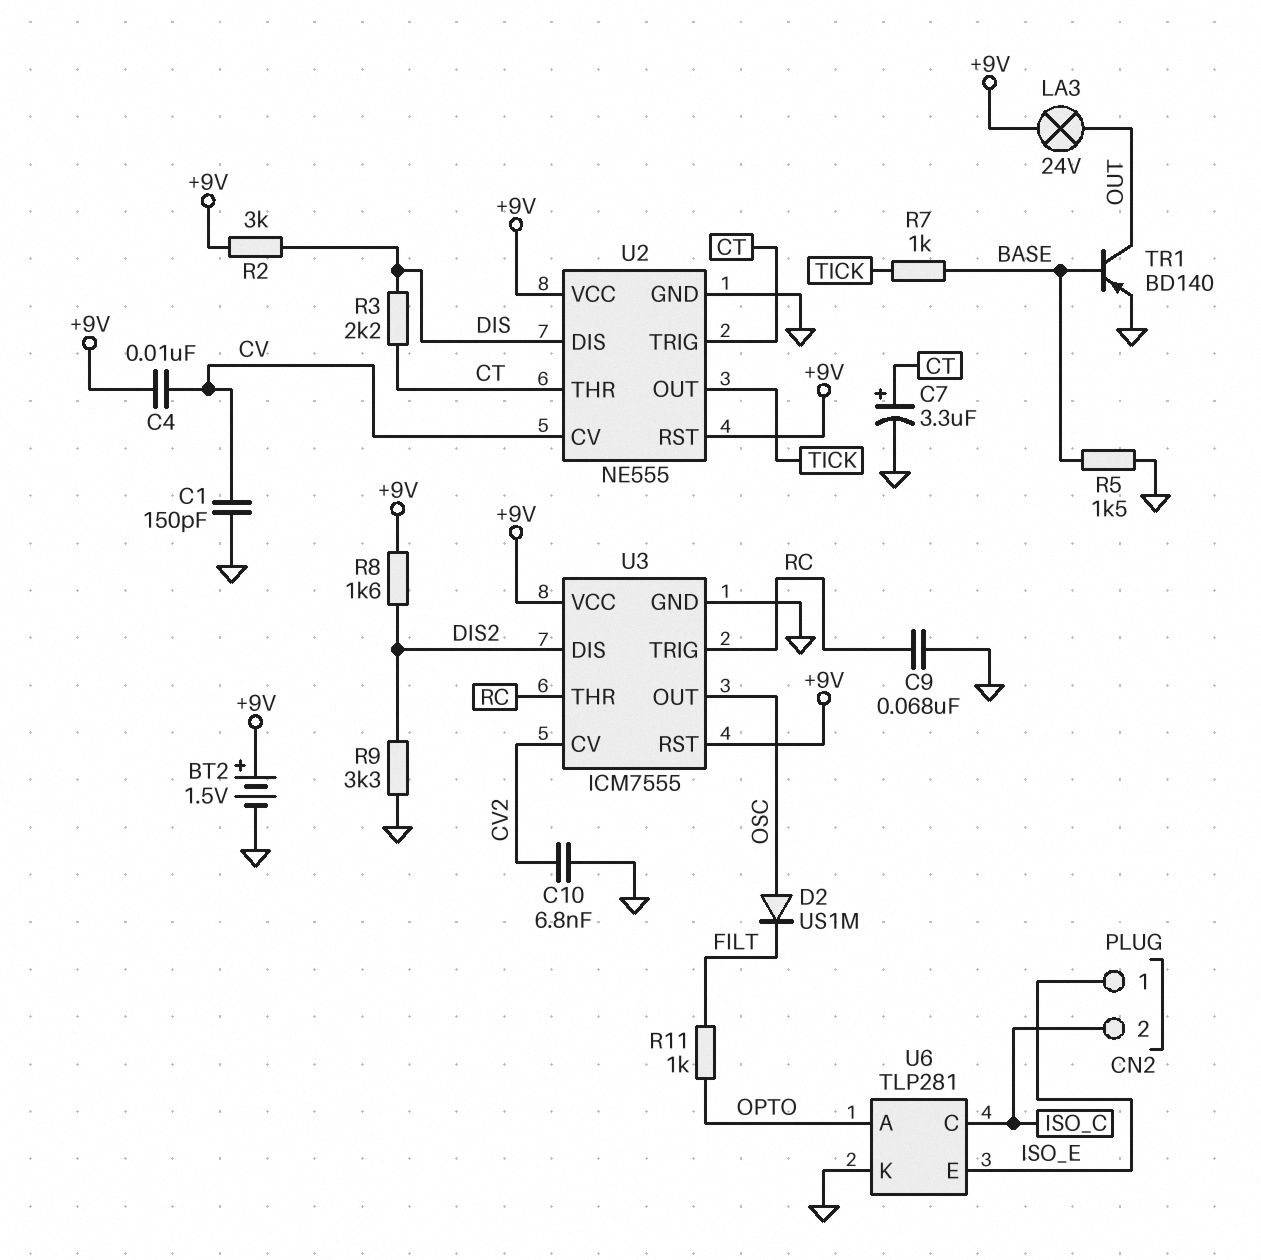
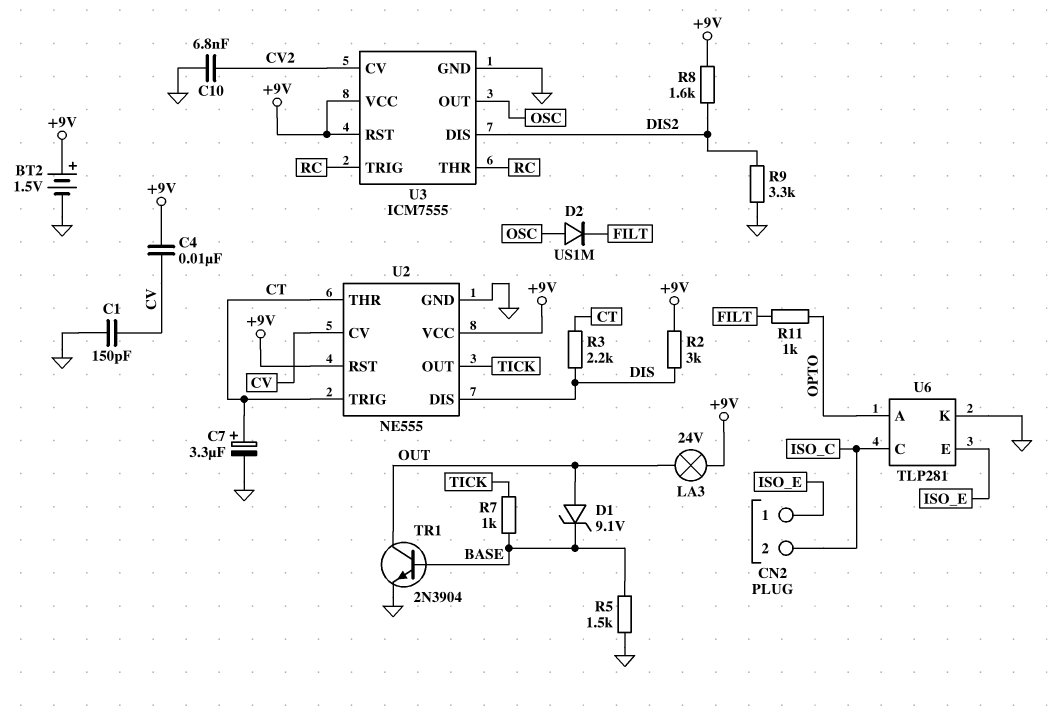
C9: 68nF (GND, RC) -> none
D1: none -> zener 9.1V (A OUT, K BASE)
TR1: PNP BD140 (B BASE, C OUT, E GND) -> NPN 2N3904 (B BASE, C OUT, E GND)

